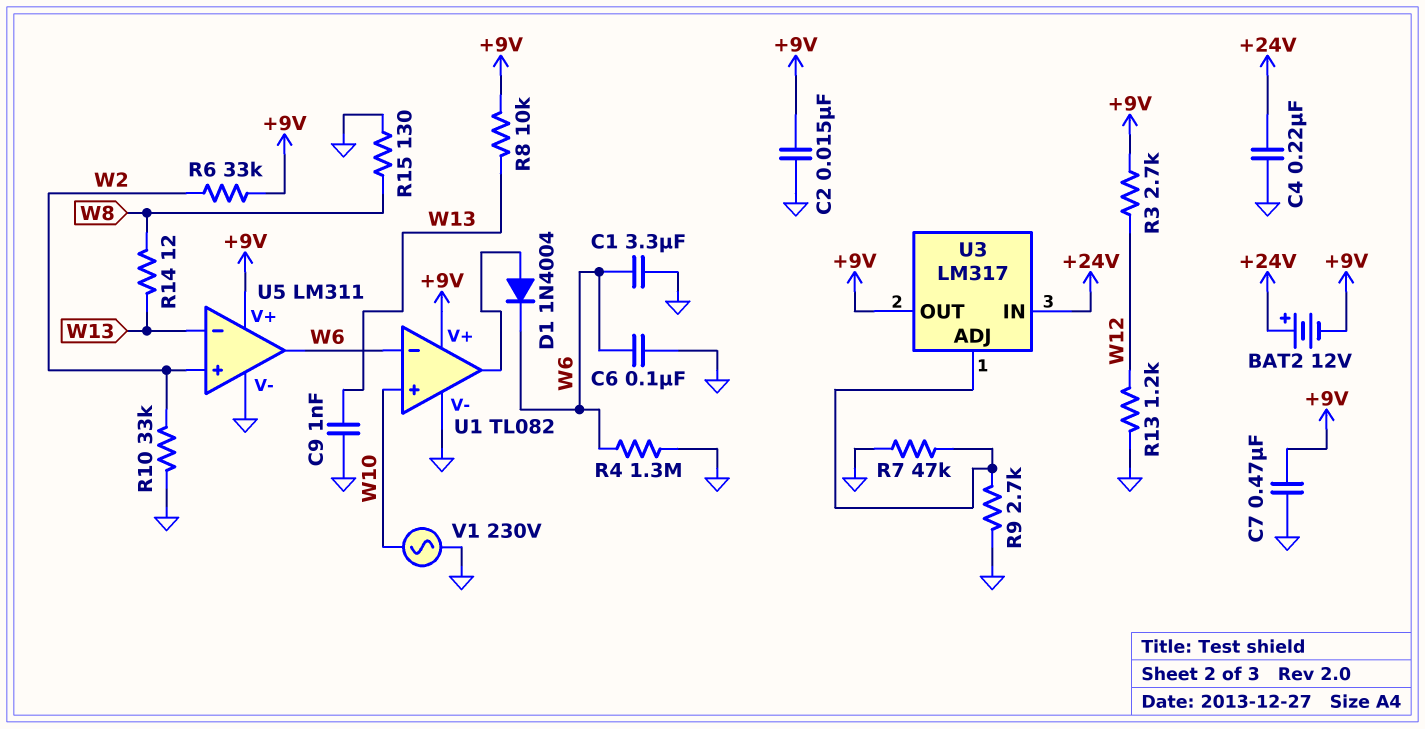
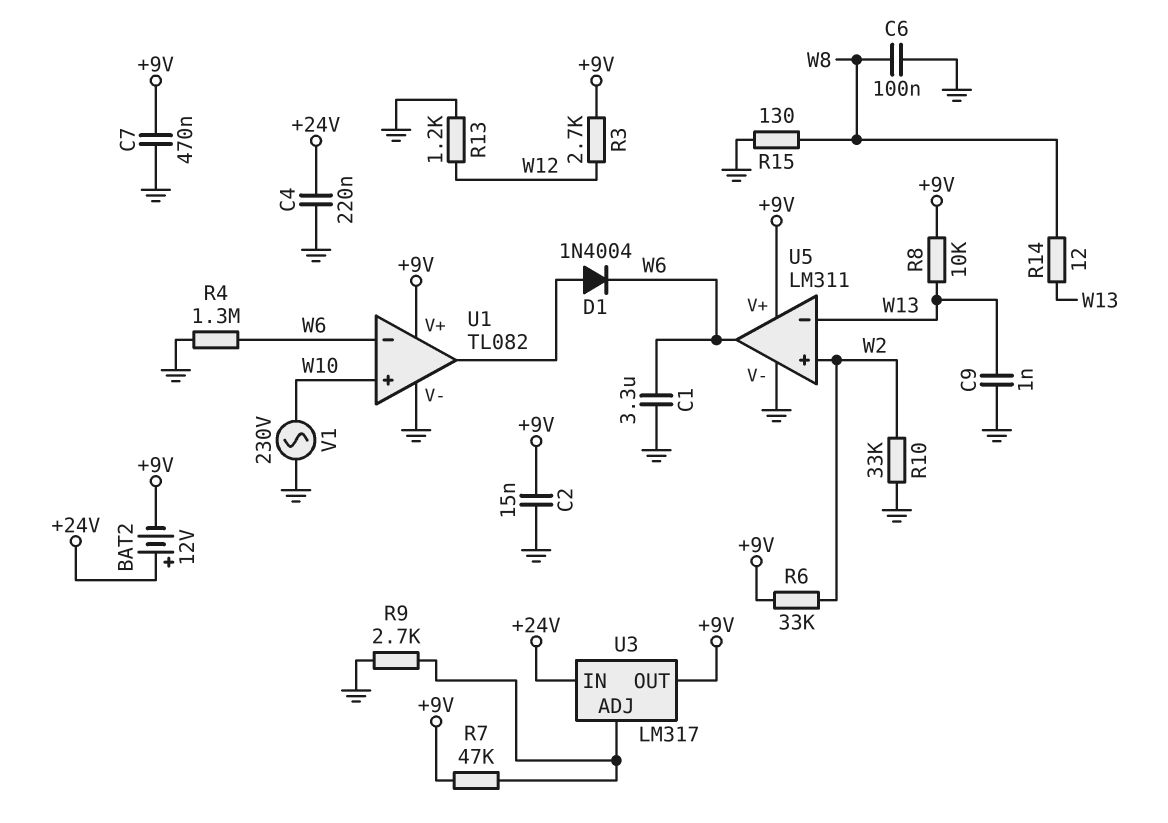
C6: 100nF (GND, W6) -> 100nF (GND, W8)
R7: 47k (GND, U3/ADJ) -> 47k (+9V, U3/ADJ)

